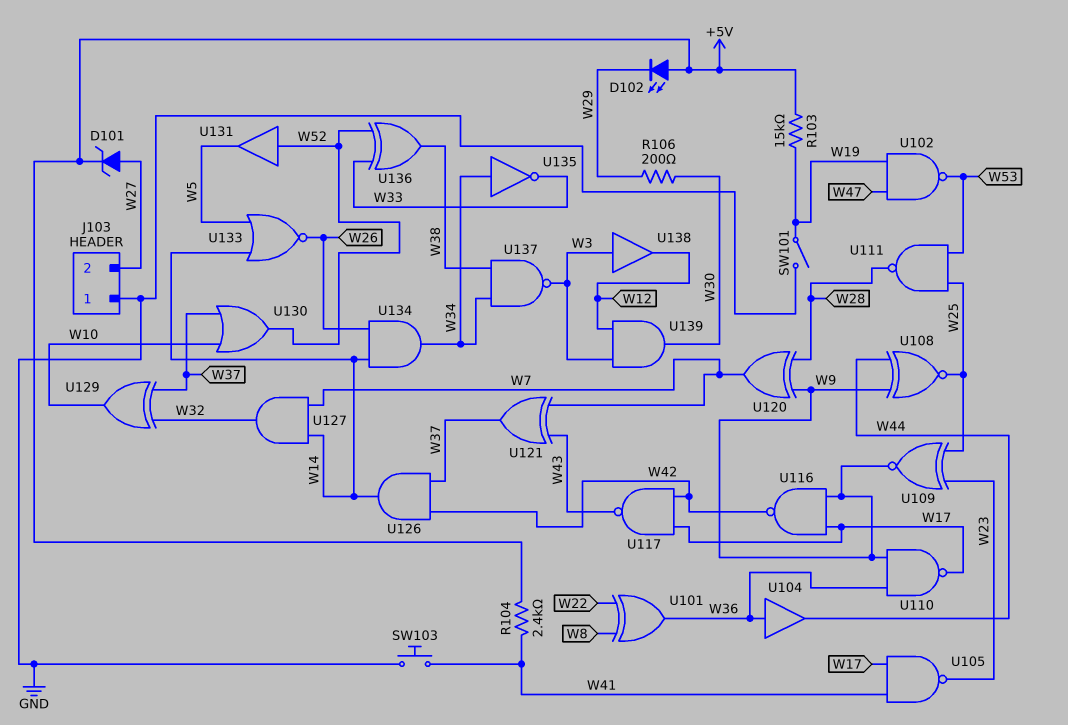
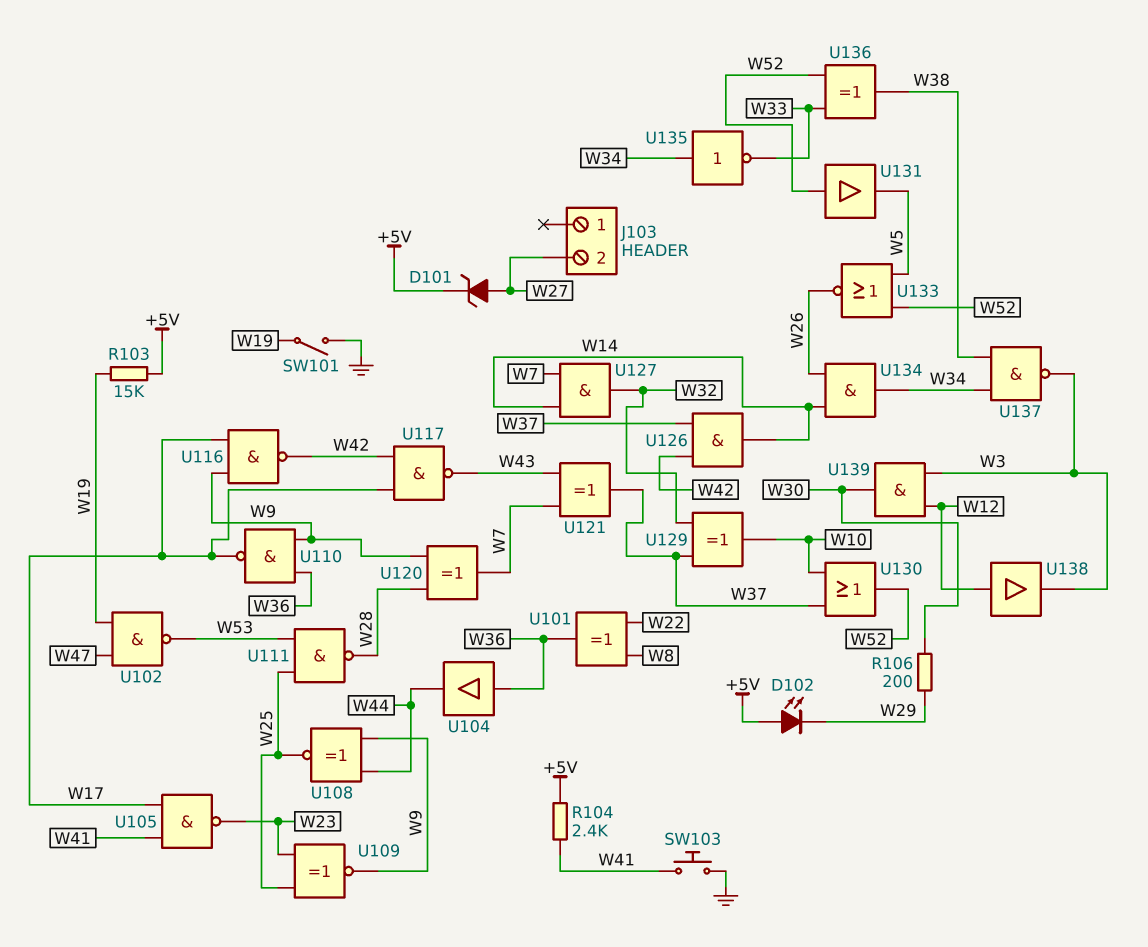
J103 pin 1: GND -> none
U133: NOR (in W5, in W14, out W26) -> NOR (in W5, in W52, out W26)
U138: buffer (in W3, out W12) -> buffer (in W12, out W3)

